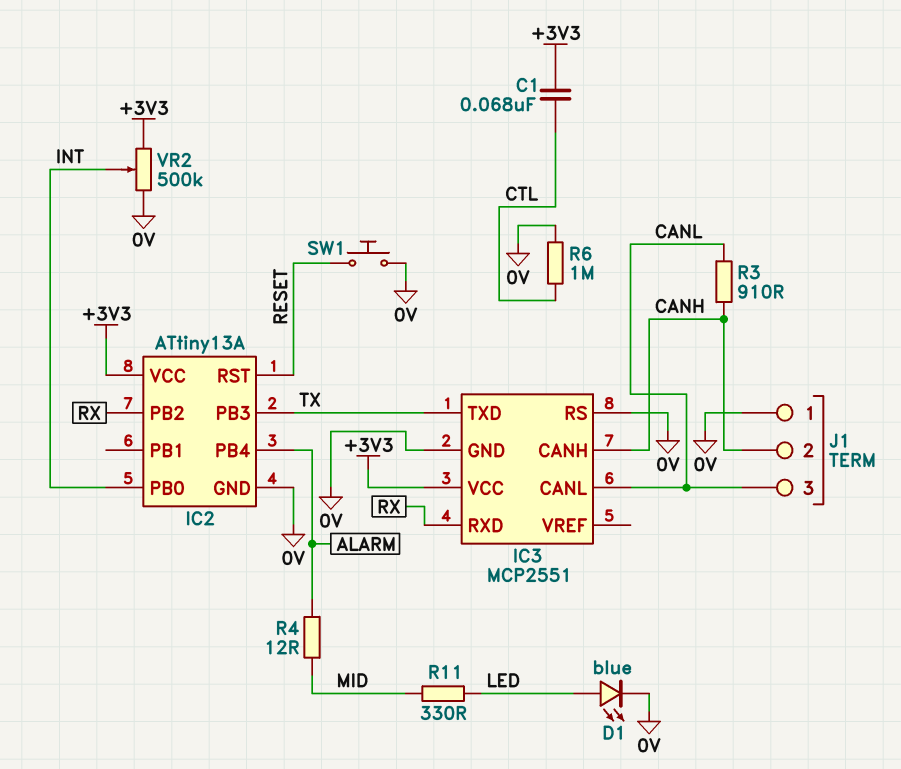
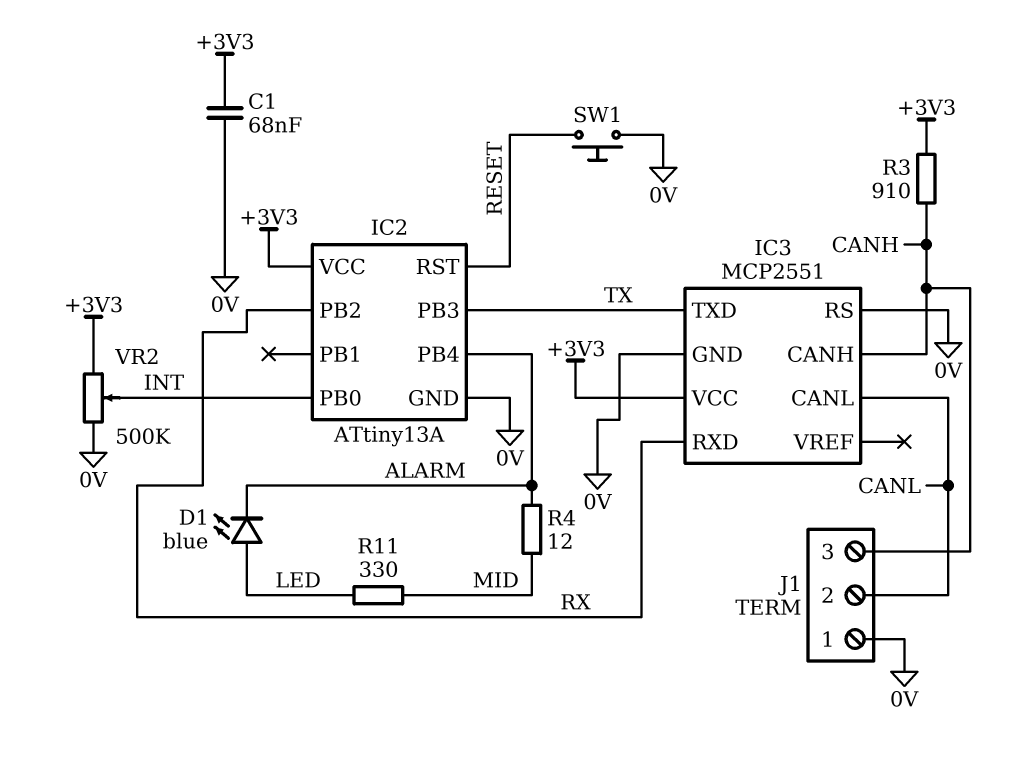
C1: 68nF (+3V3, CTL) -> 68nF (+3V3, 0V)
D1: LED blue (A LED, K 0V) -> LED blue (A LED, K ALARM)
J1 pin 2: CANH -> CANL
J1 pin 3: CANL -> CANH
R3: 910 (CANH, CANL) -> 910 (+3V3, CANH)
R6: 1M (0V, CTL) -> none

